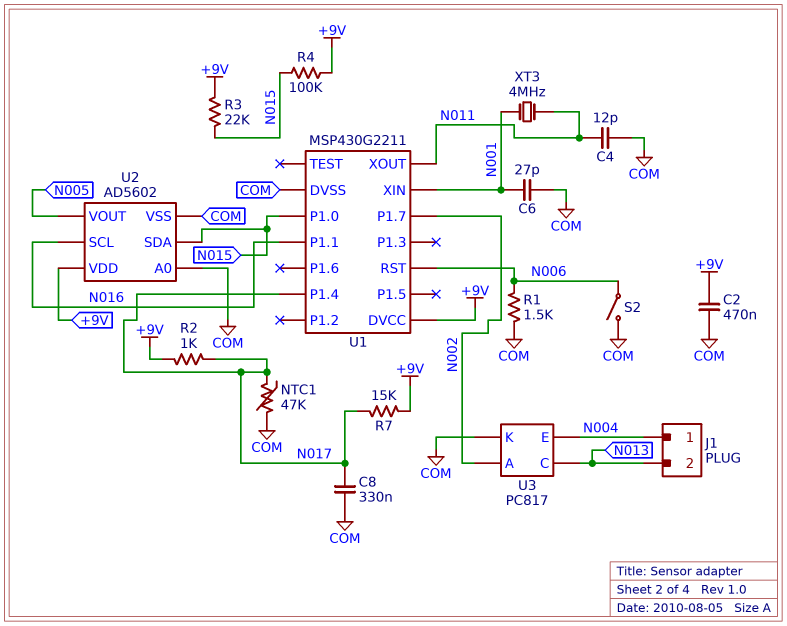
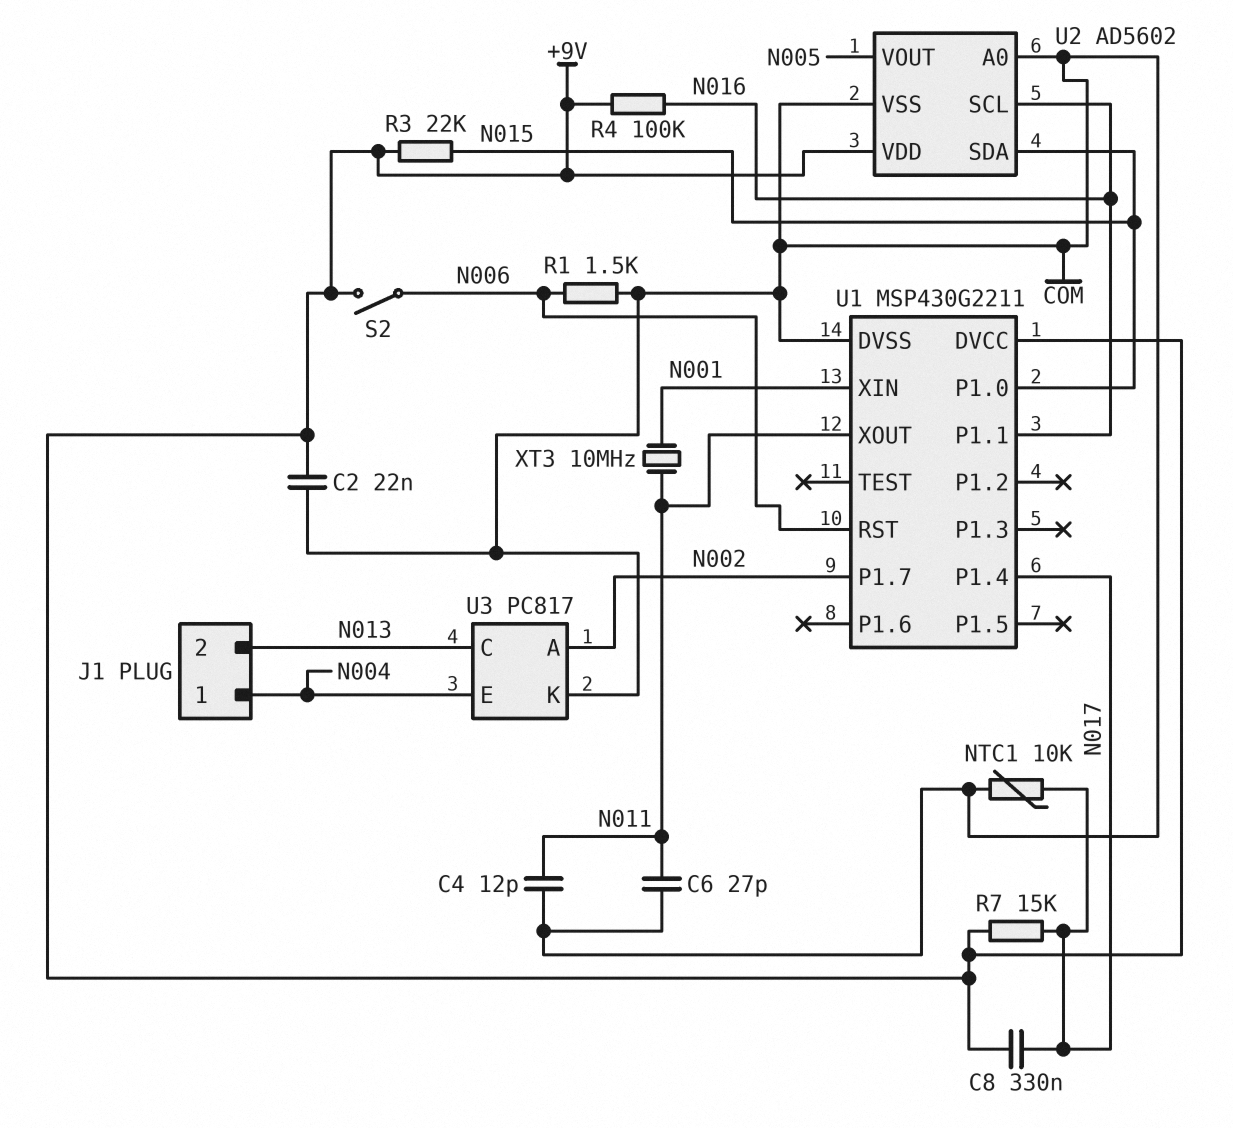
C2: 470nF (+9V, COM) -> 22nF (+9V, COM)
C6: 27pF (COM, N001) -> 27pF (COM, N011)
C8: 330nF (COM, N017) -> 330nF (+9V, N017)
NTC1: 47k (COM, N017) -> 10k (COM, N017)
R2: 1k (+9V, N017) -> none
R4: 100k (+9V, N015) -> 100k (+9V, N016)
S2: switch (COM, N006) -> switch (+9V, N006)
XT3: 4MHz (N001, N011) -> 10MHz (N001, N011)

